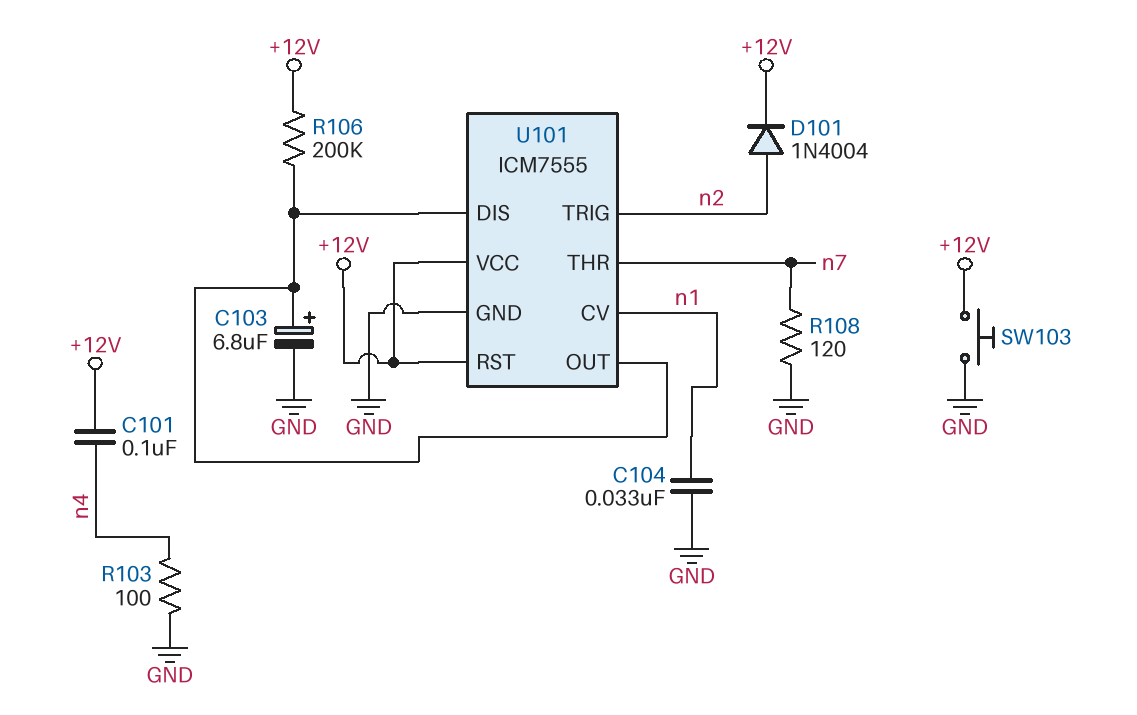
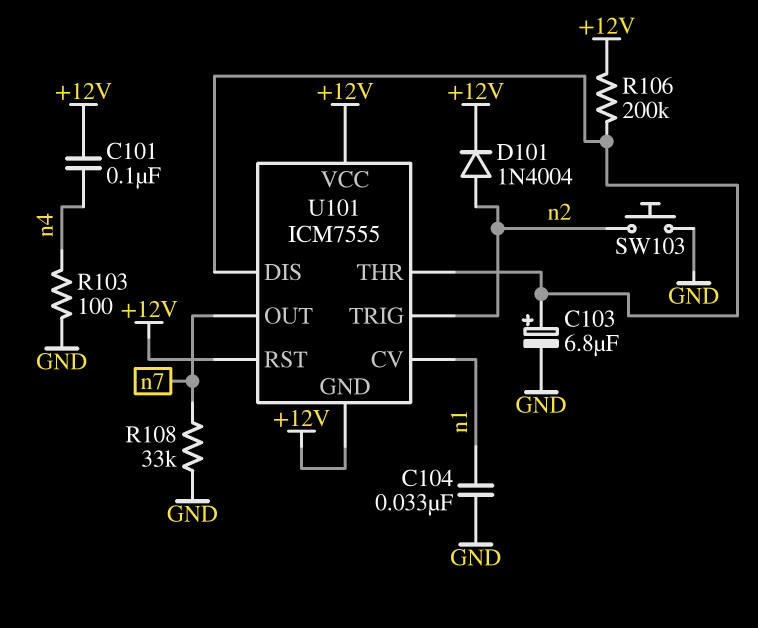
R108: 120 (GND, n7) -> 33k (GND, n7)
SW103: button (+12V, GND) -> button (GND, n2)
U101 pin GND: GND -> +12V
U101 pin OUT: U101/DIS -> n7
U101 pin THR: n7 -> U101/DIS

